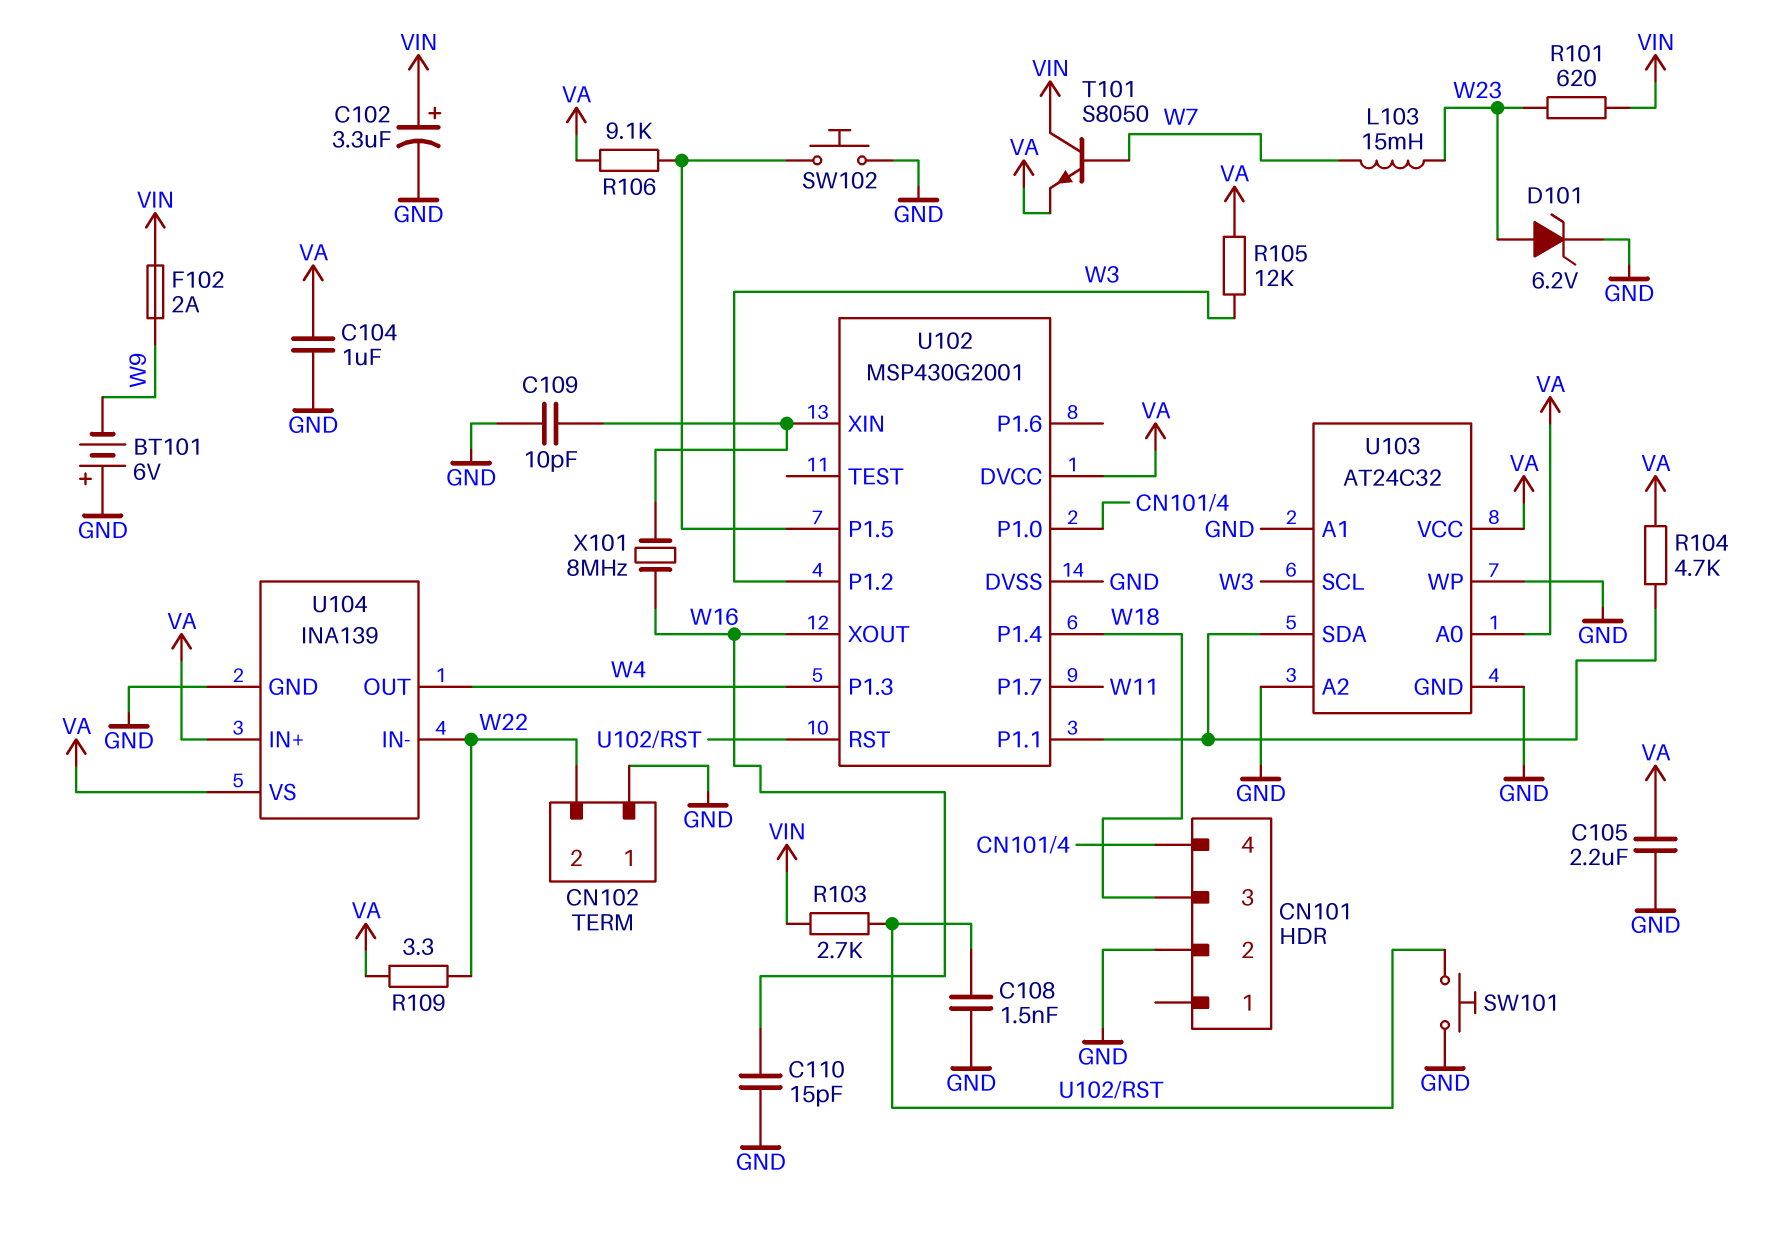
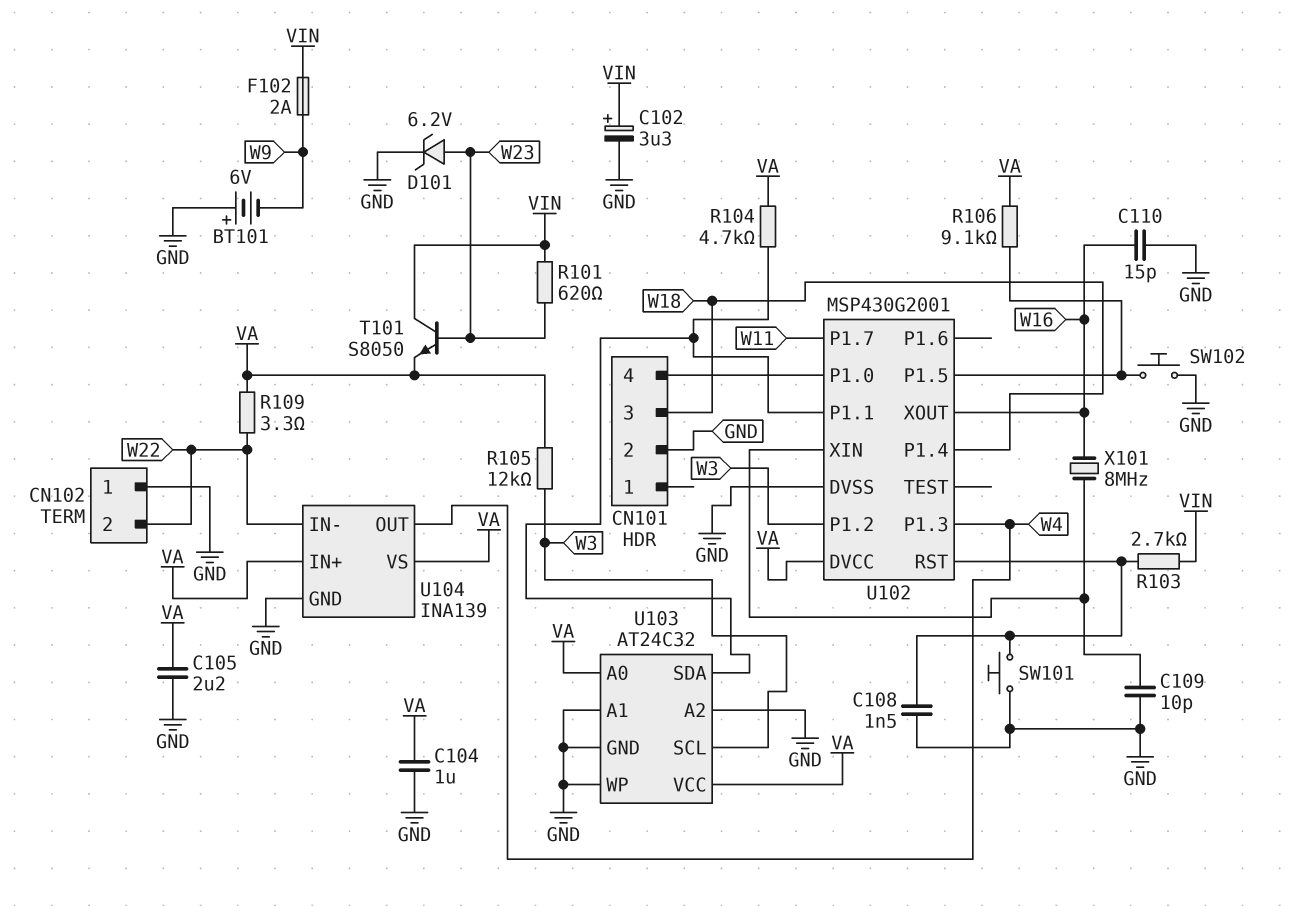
L103: 15mH (W7, W23) -> none
T101: NPN S8050 (B W7, C VIN, E VA) -> NPN S8050 (B W23, C VIN, E VA)

